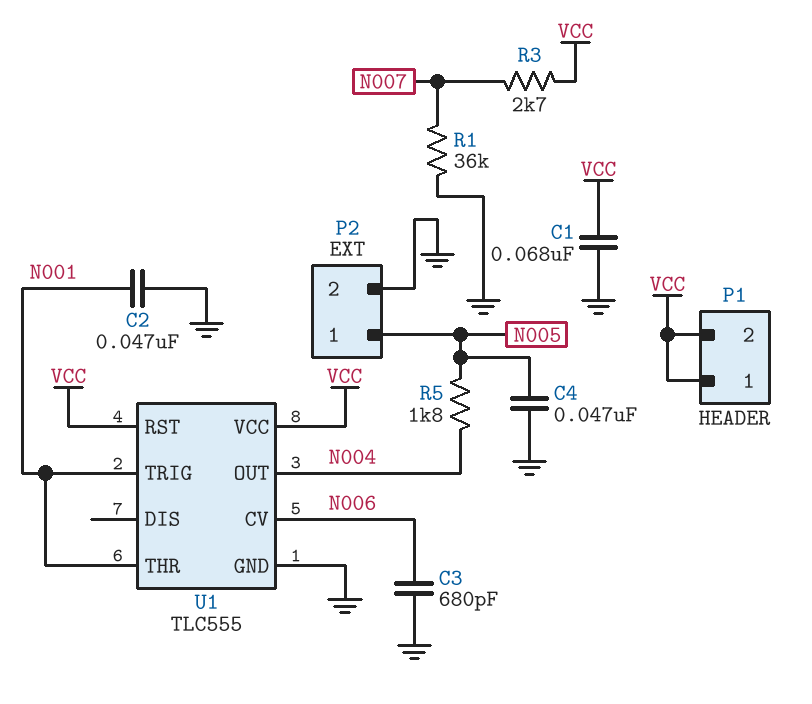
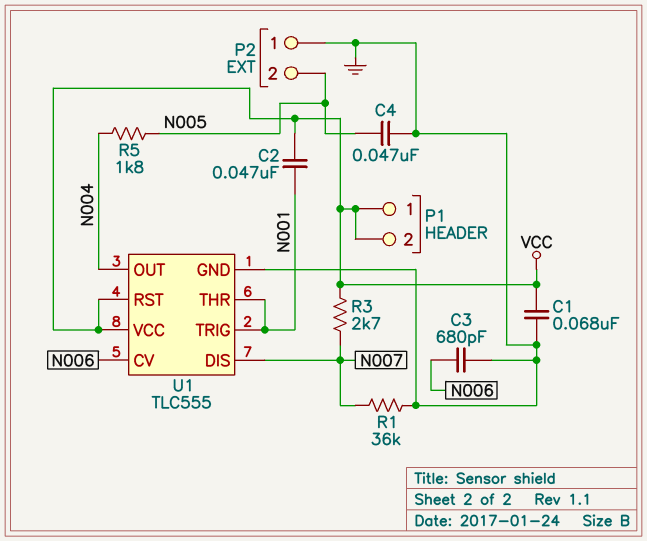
C2: 47nF (GND, N001) -> 47nF (N001, VCC)
P2 pin 1: N005 -> GND
P2 pin 2: GND -> N005
U1 pin DIS: none -> N007

